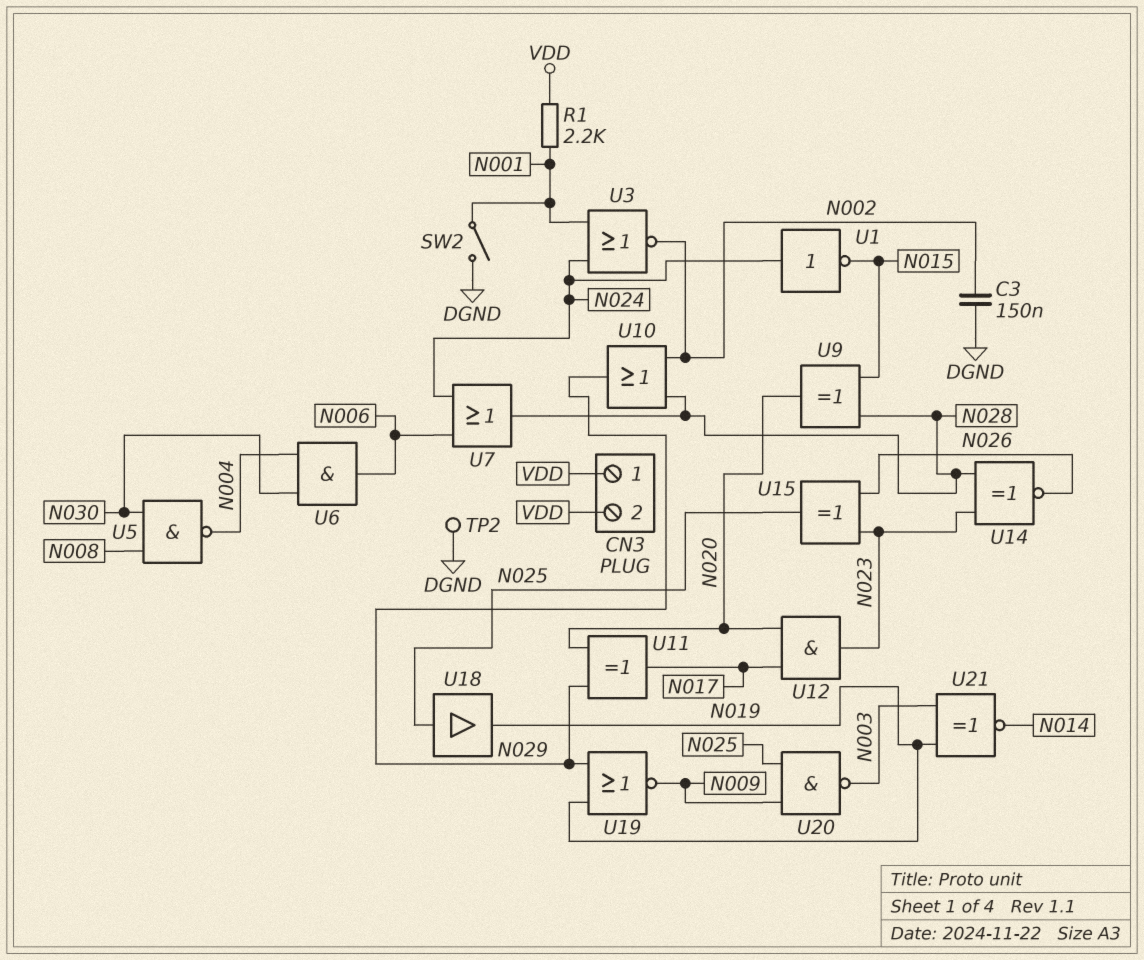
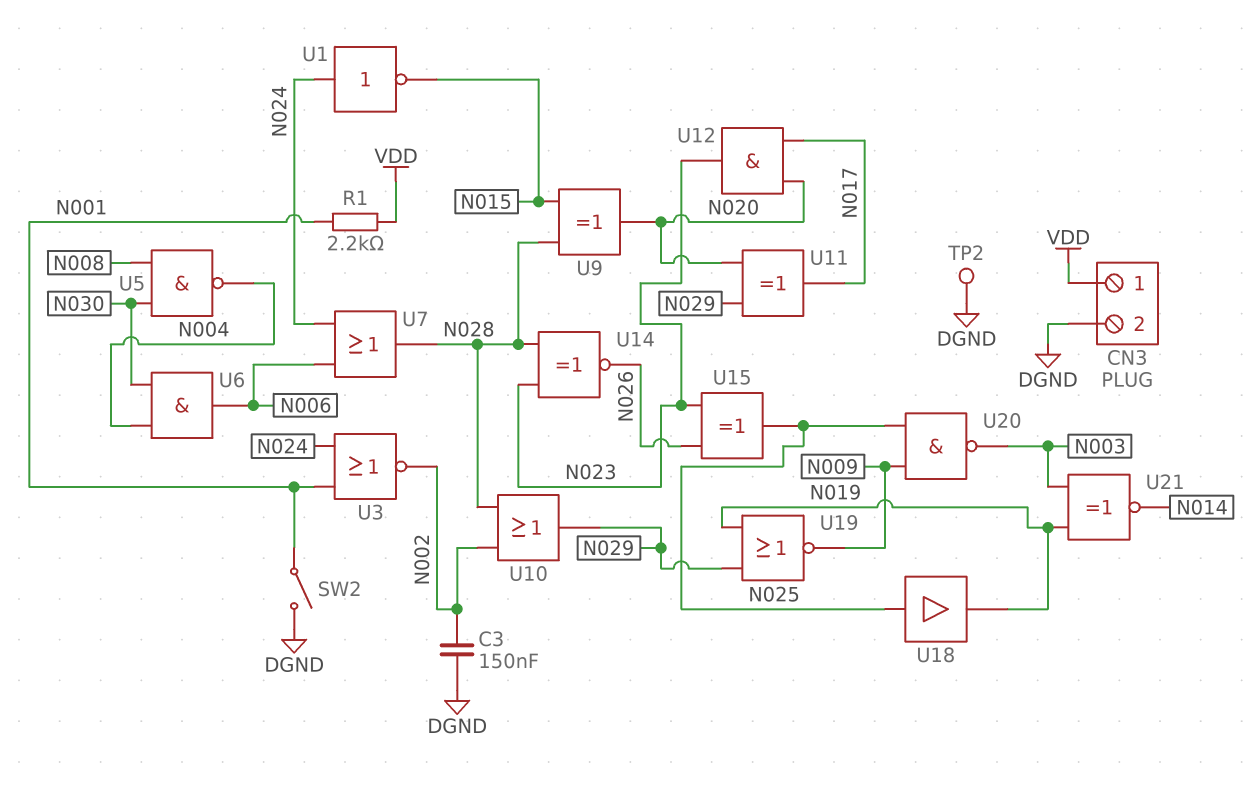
CN3 pin 2: VDD -> DGND

